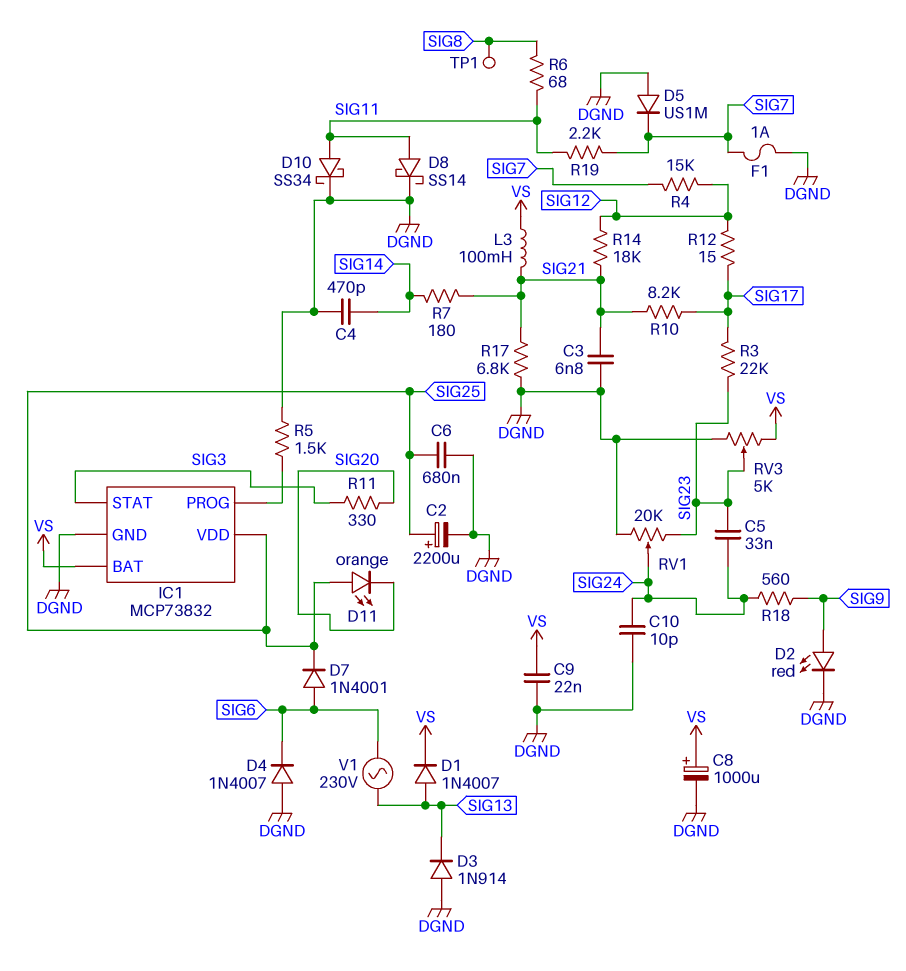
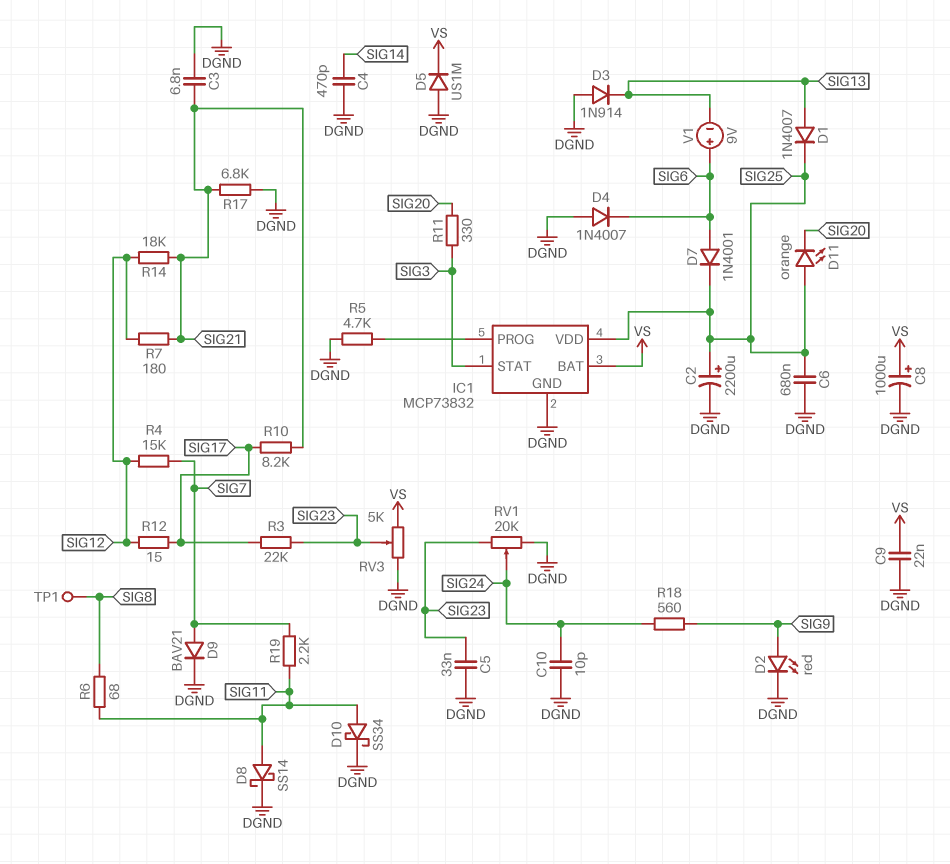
C5: 33nF (SIG23, SIG24) -> 33nF (DGND, SIG23)
D1: diode 1N4007 (A SIG13, K VS) -> diode 1N4007 (A SIG13, K SIG25)
D5: diode US1M (A DGND, K SIG7) -> diode US1M (A DGND, K VS)
D9: none -> diode BAV21 (A SIG7, K DGND)
F1: 1A (DGND, SIG7) -> none
L3: 100mH (SIG21, VS) -> none
R5: 1.5k (DGND, IC1/PROG) -> 4.7k (DGND, IC1/PROG)
R7: 180 (SIG14, SIG21) -> 180 (SIG12, SIG21)
V1: AC 230V (SIG6, SIG13) -> 9V (plus SIG6, minus SIG13)

